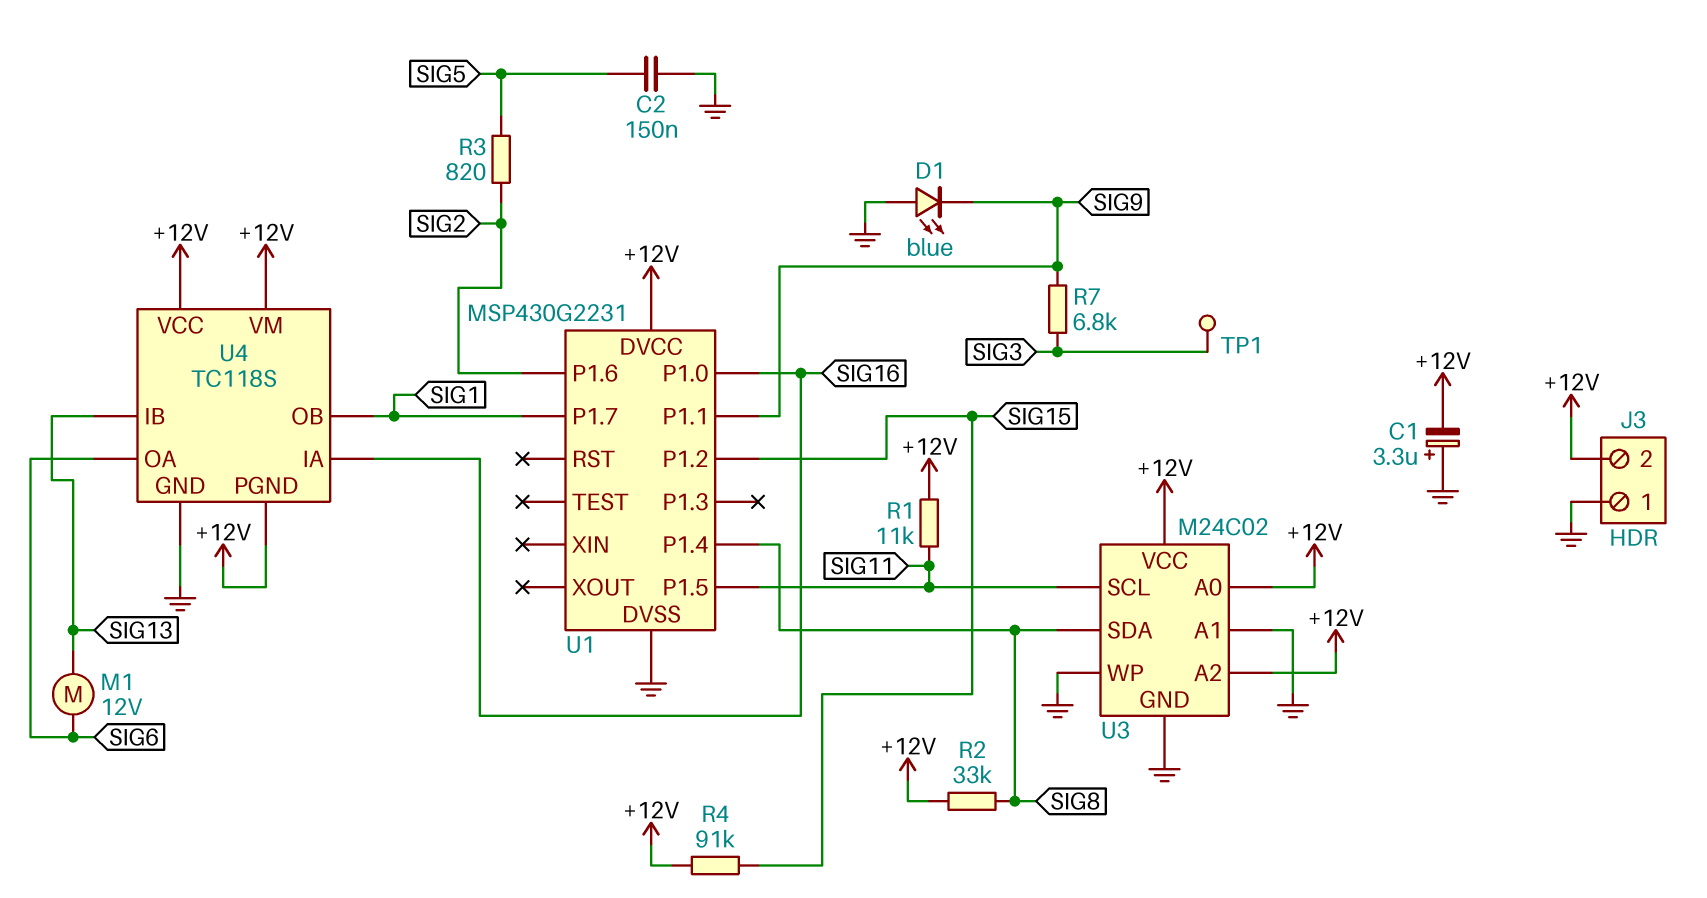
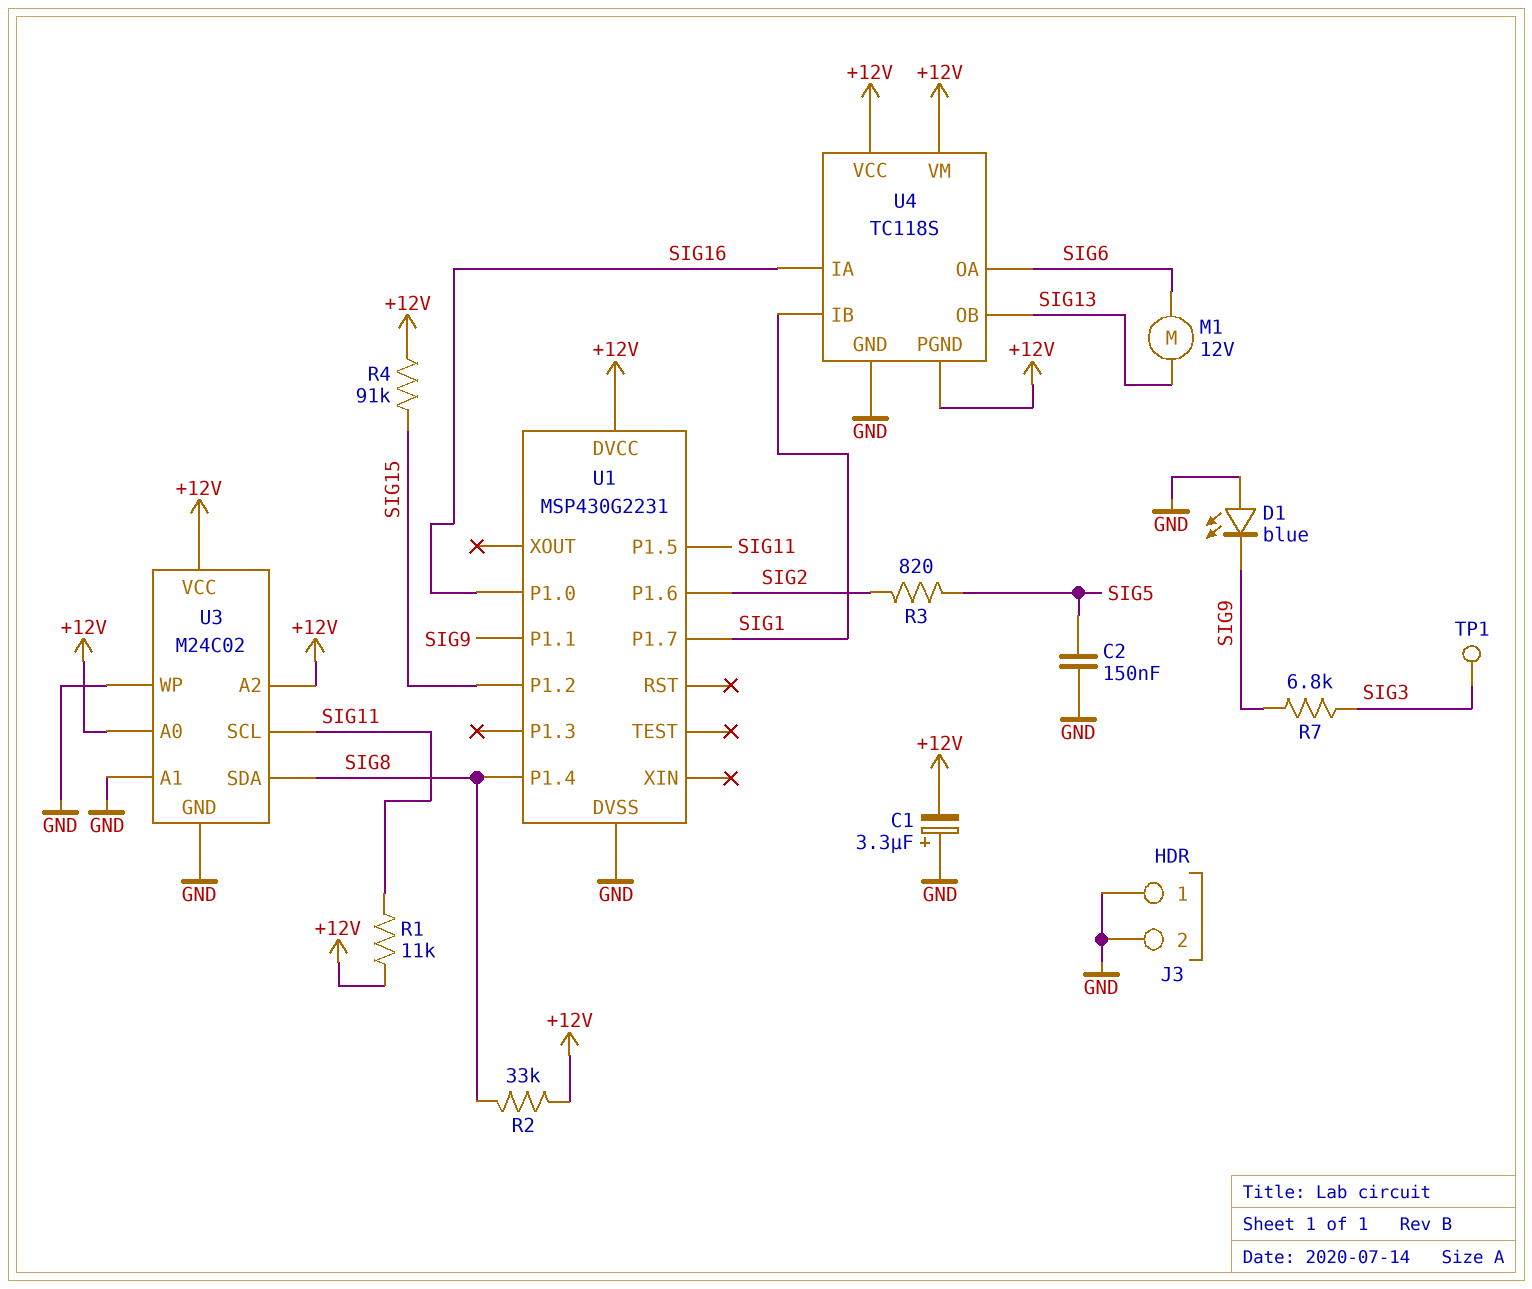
J3 pin 2: +12V -> GND
U4 pin IB: SIG13 -> SIG1
U4 pin OB: SIG1 -> SIG13

